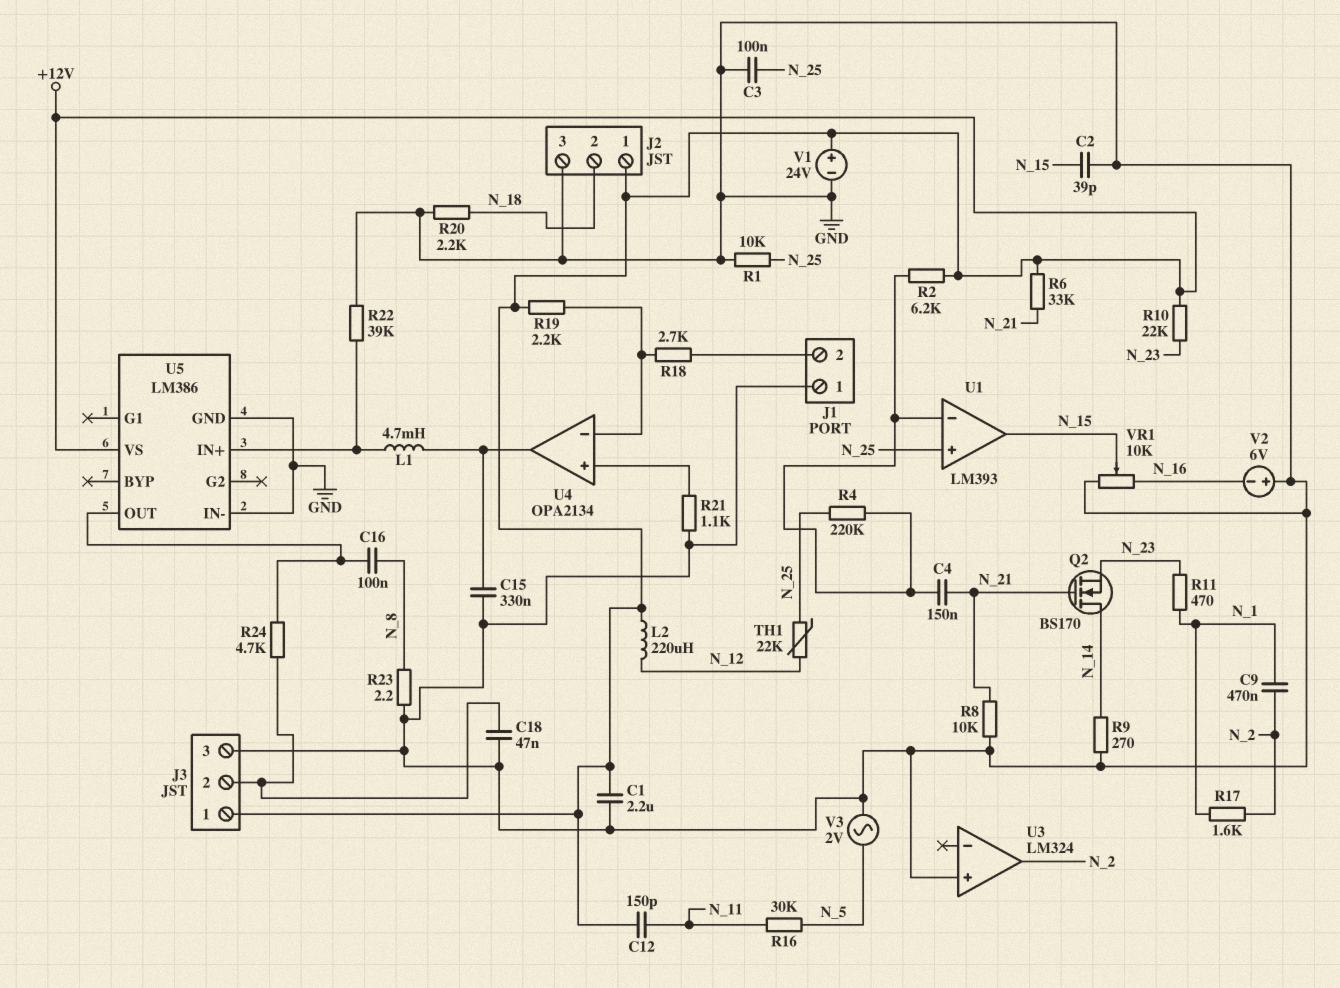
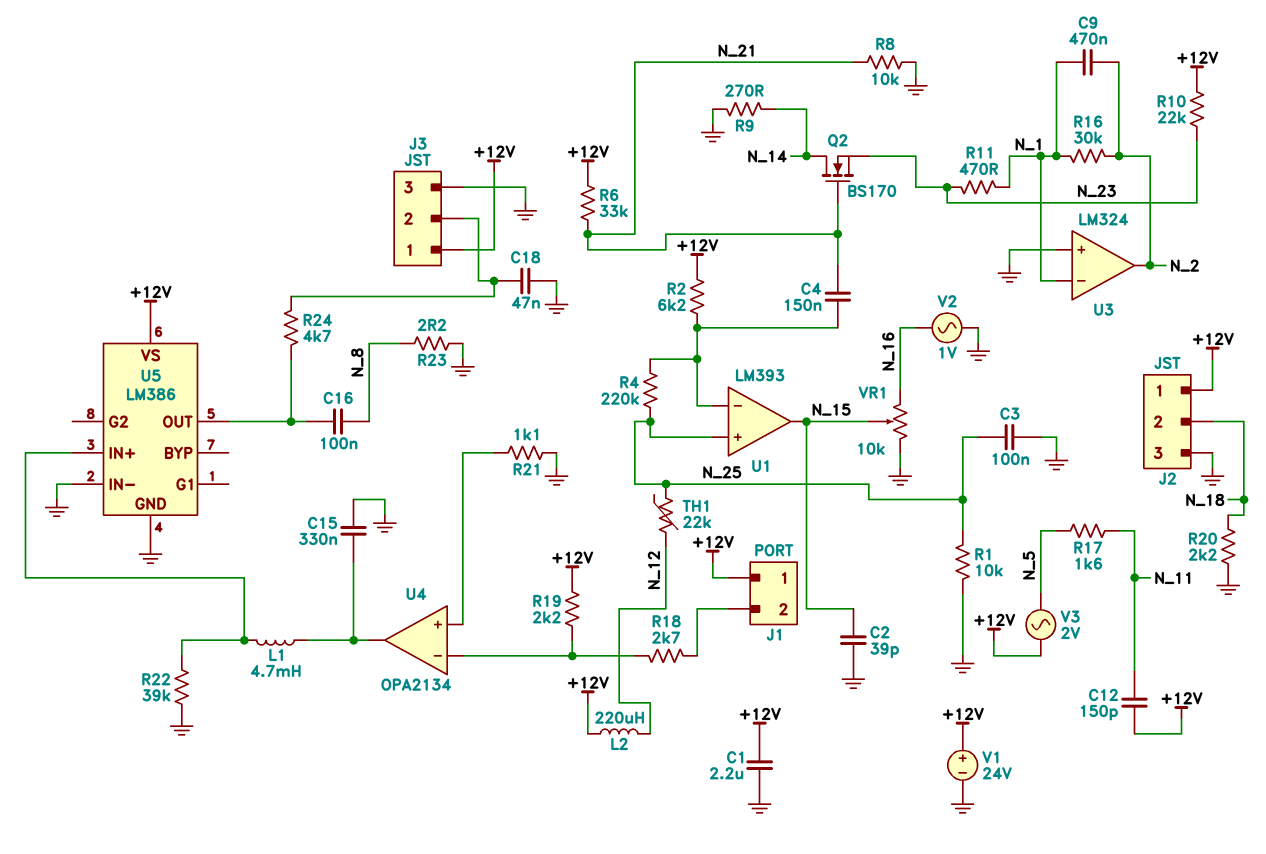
J1 pin 1: GND -> +12V
R16: 30k (N_5, N_11) -> 30k (N_1, N_2)
R17: 1.6k (N_1, N_2) -> 1.6k (N_5, N_11)
U3 pin in-: none -> N_1
V2: 6V (plus GND, minus N_16) -> AC 1V (GND, N_16)
V3: AC 2V (GND, N_5) -> AC 2V (+12V, N_5)

